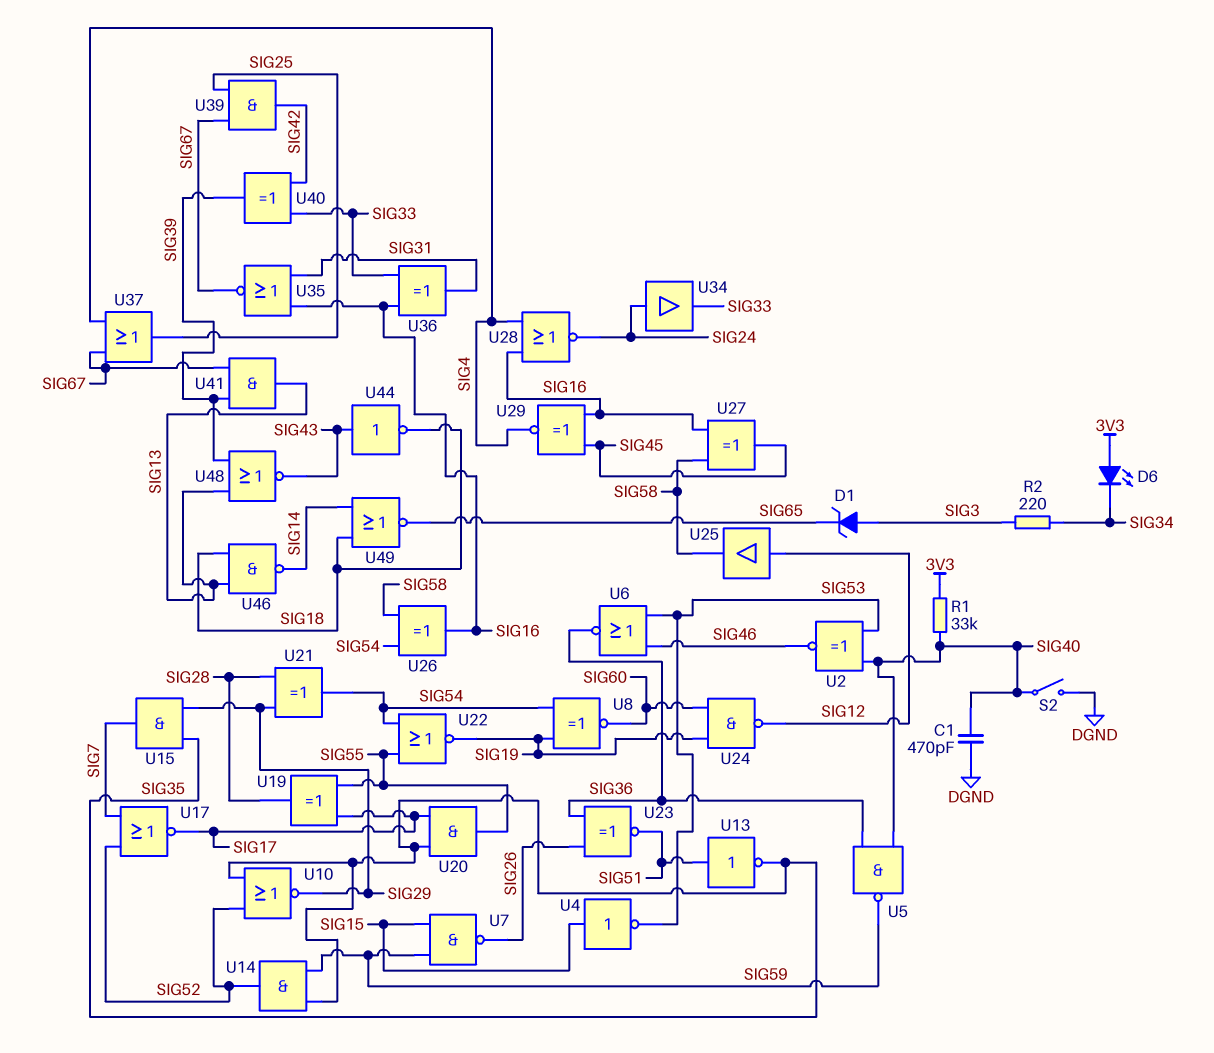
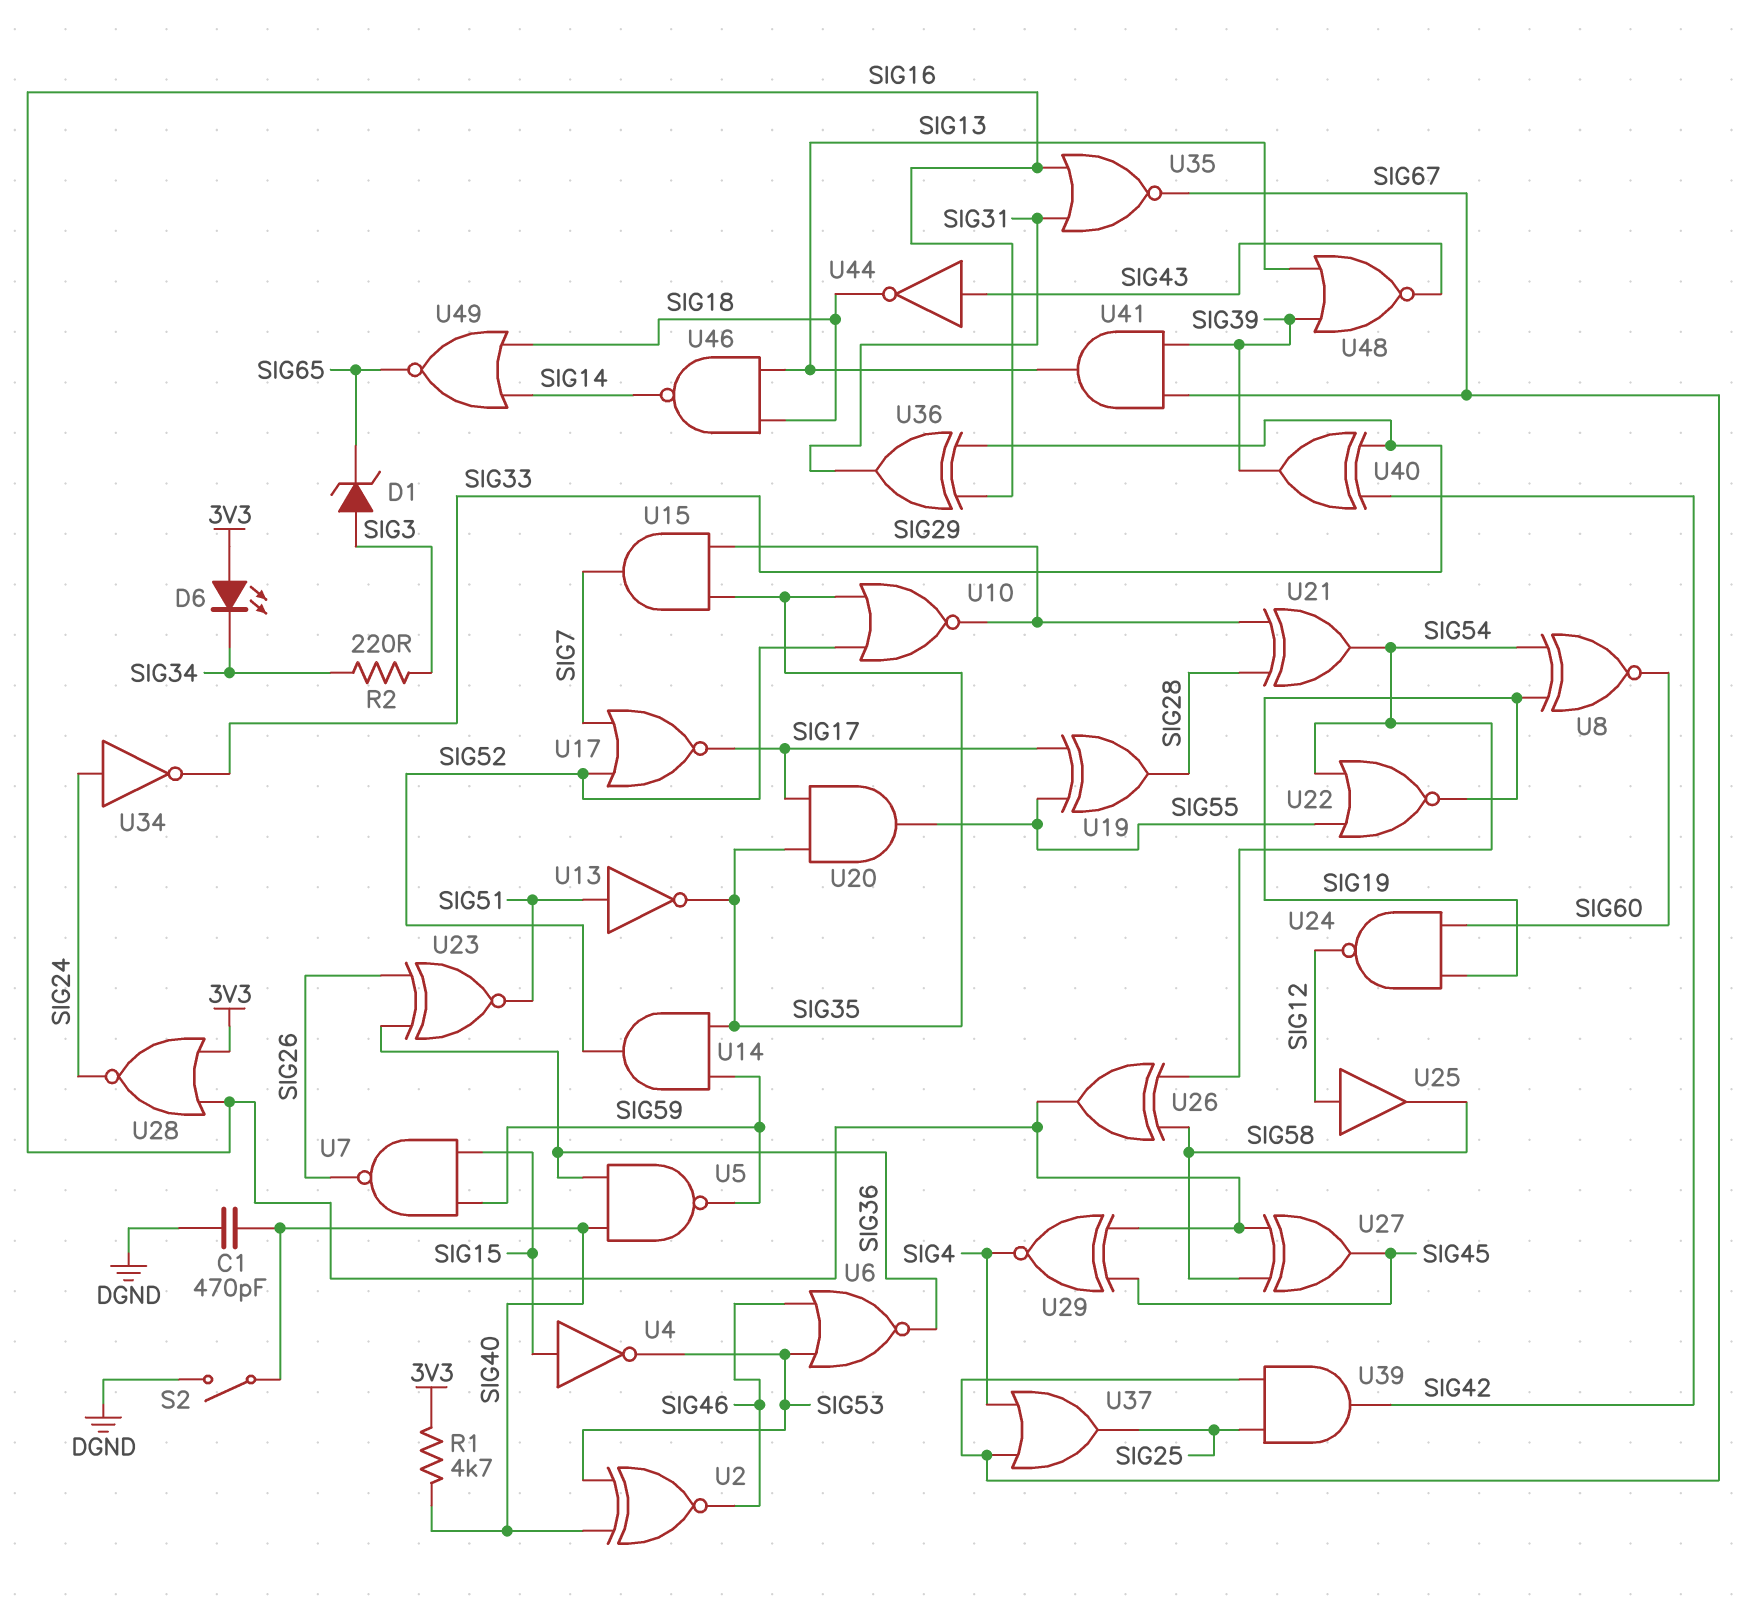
R1: 33k (3V3, SIG40) -> 4.7k (3V3, SIG40)
U28: NOR (in SIG4, in SIG16, out SIG24) -> NOR (in 3V3, in SIG16, out SIG24)
U34: buffer (in SIG24, out SIG33) -> NOT (in SIG24, out SIG33)

